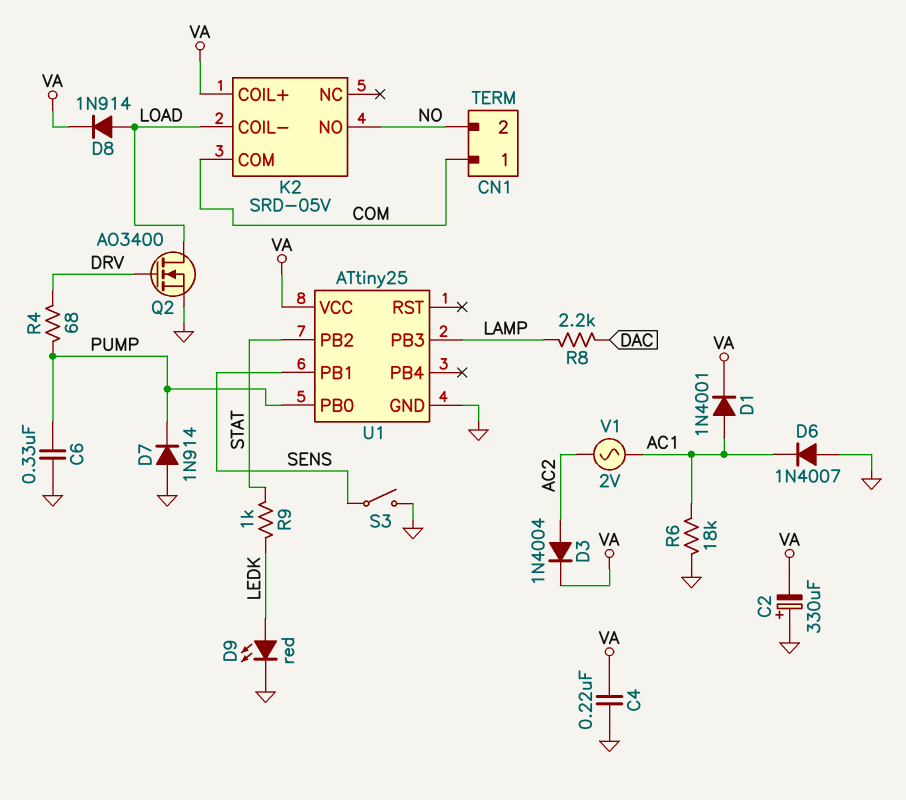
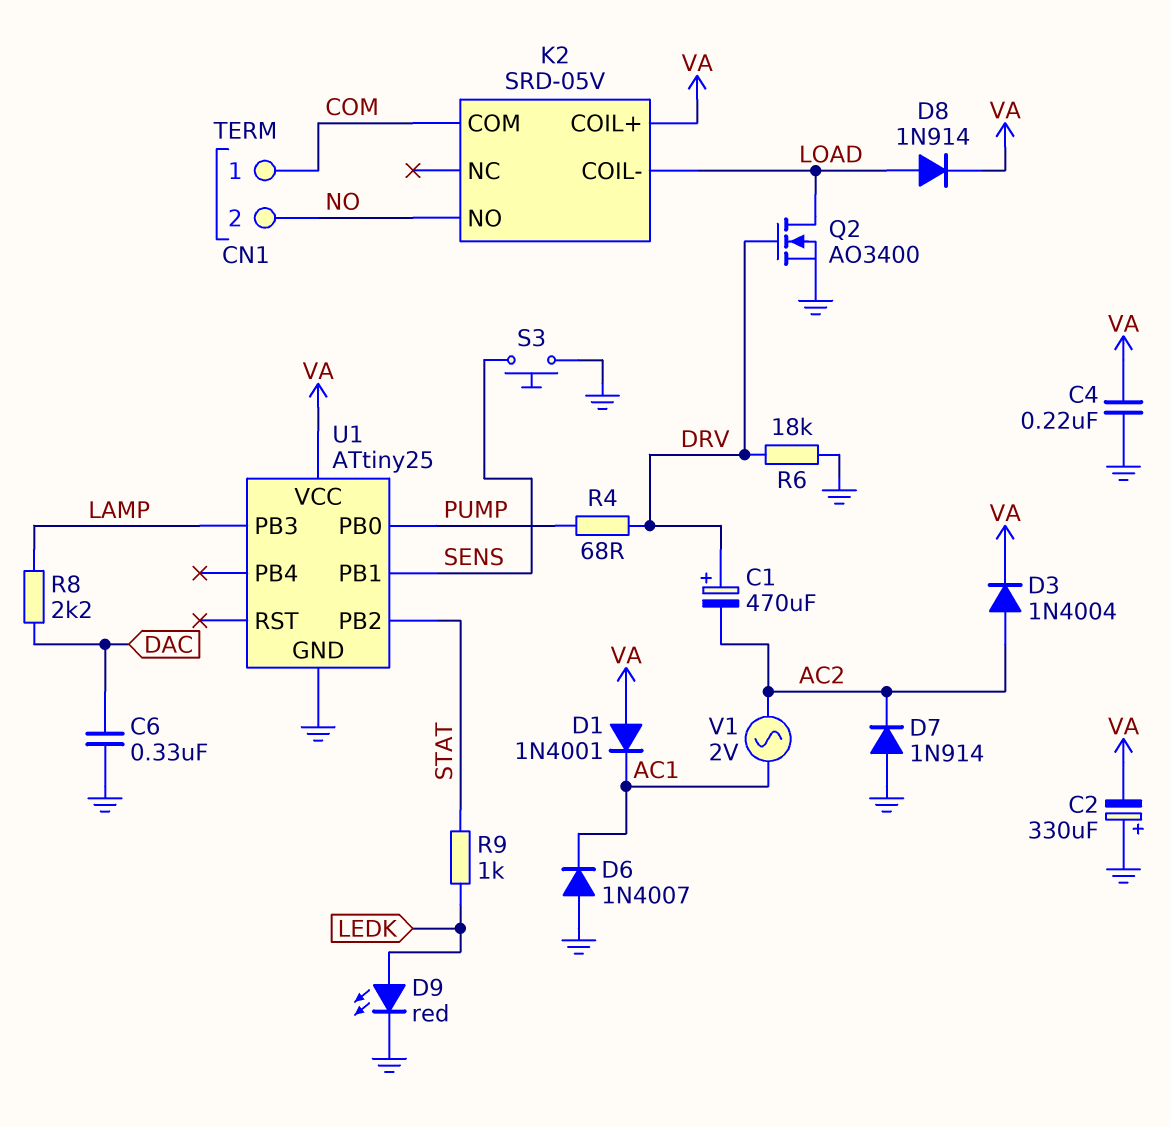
C1: none -> 470uF (plus DRV, minus AC2)
C6: 330nF (GND, PUMP) -> 330nF (DAC, GND)
D1: diode 1N4001 (A AC1, K VA) -> diode 1N4001 (A VA, K AC1)
D7: diode 1N914 (A GND, K PUMP) -> diode 1N914 (A GND, K AC2)
R6: 18k (AC1, GND) -> 18k (DRV, GND)
S3: switch (GND, SENS) -> button (GND, SENS)

